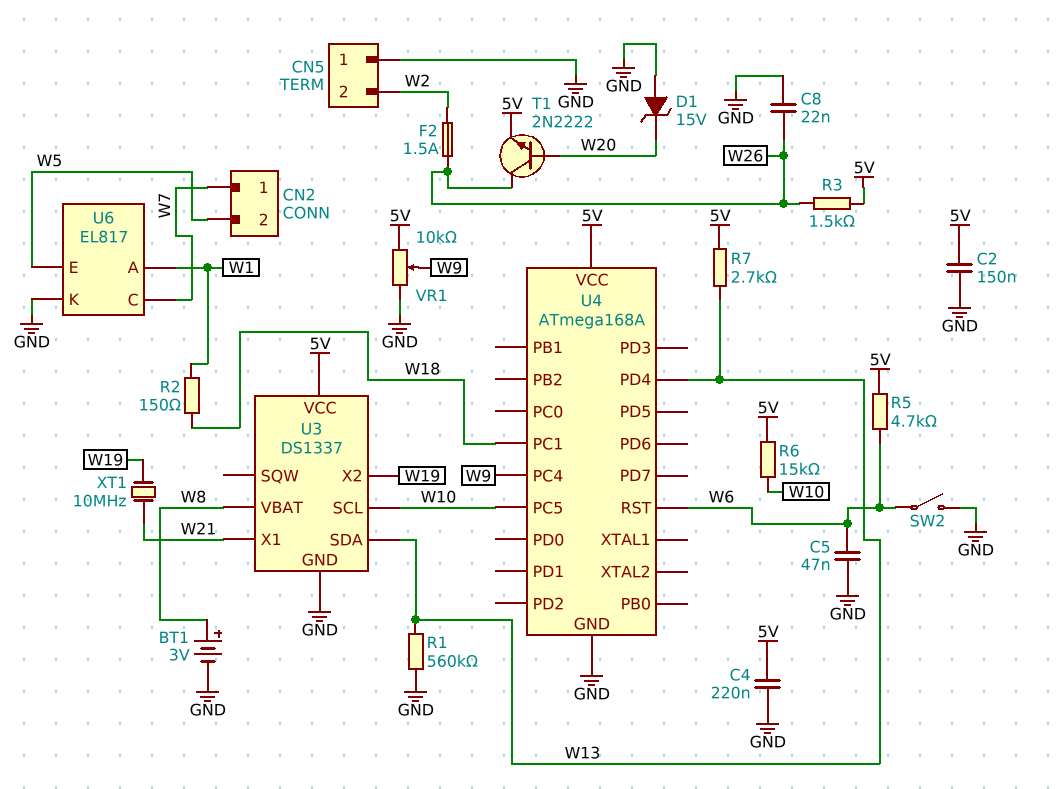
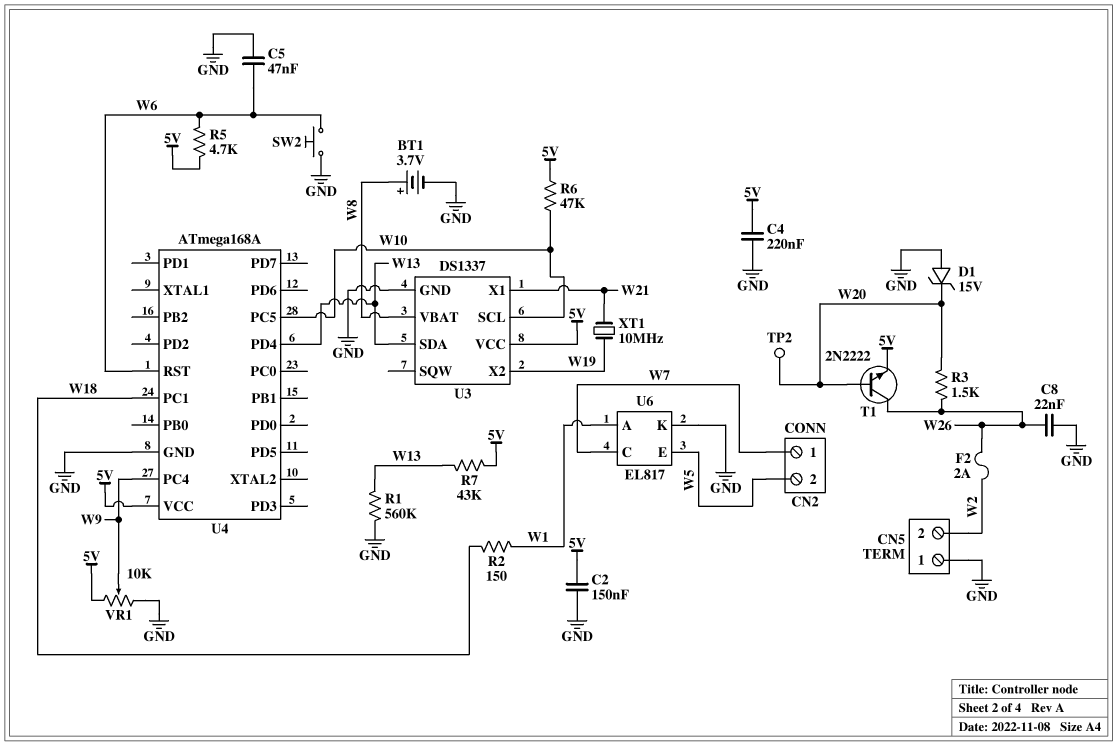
BT1: 3V (plus W8, minus GND) -> 3.7V (plus W8, minus GND)
F2: 1.5A (W2, W26) -> 2A (W2, W26)
R3: 1.5k (5V, W26) -> 1.5k (W20, W26)
R6: 15k (5V, W10) -> 47k (5V, W10)
R7: 2.7k (5V, W13) -> 43k (5V, W13)
SW2: switch (GND, W6) -> button (GND, W6)
TP2: none -> test point (W20)

